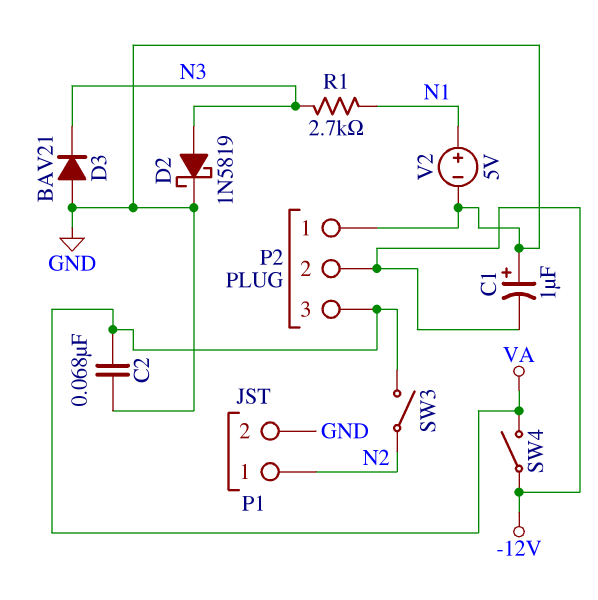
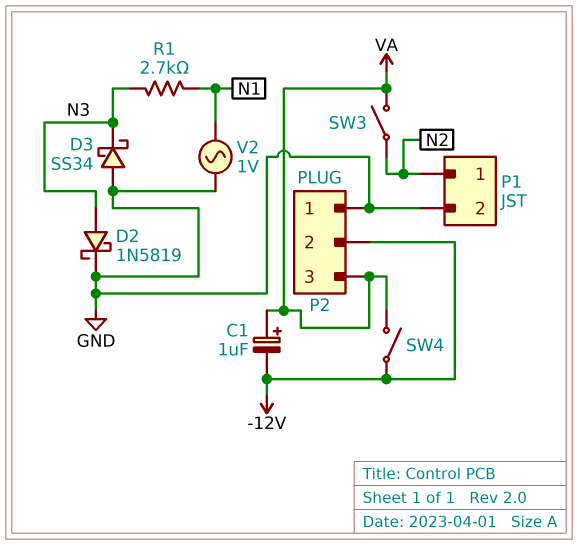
C1: 1uF (plus GND, minus -12V) -> 1uF (plus VA, minus -12V)
C2: 68nF (GND, VA) -> none
D3: diode BAV21 (A GND, K N3) -> schottky SS34 (A GND, K N3)
V2: 5V (plus N1, minus GND) -> AC 1V (GND, N1)

